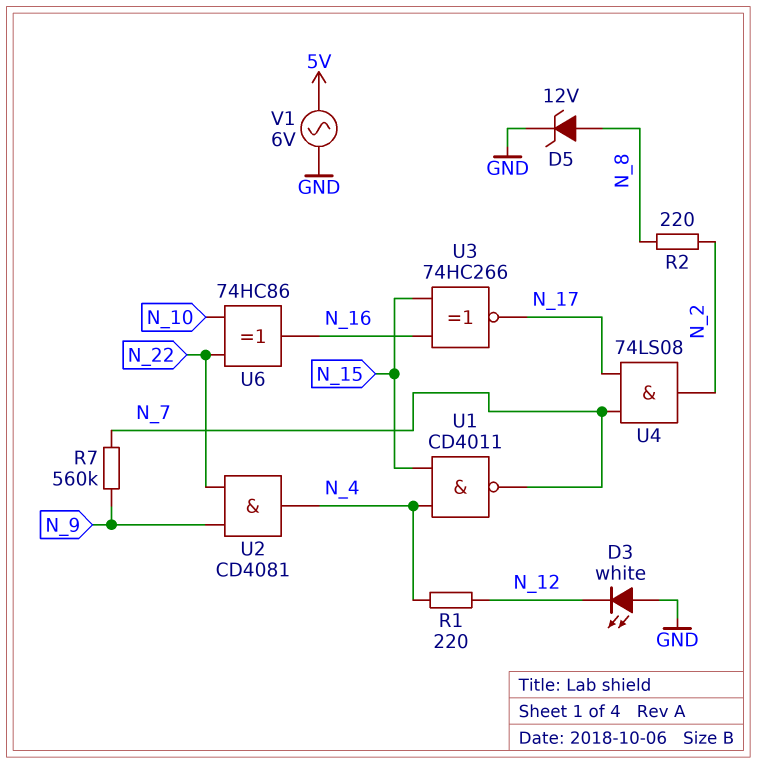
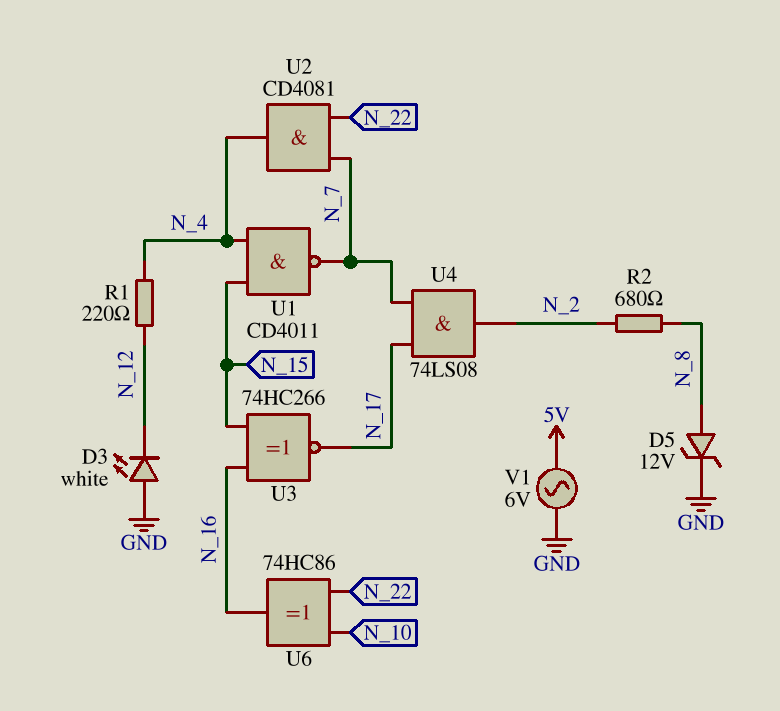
R2: 220 (N_2, N_8) -> 680 (N_2, N_8)
R7: 560k (N_7, N_9) -> none
U2: AND CD4081 (in N_9, in N_22, out N_4) -> AND CD4081 (in N_7, in N_22, out N_4)

